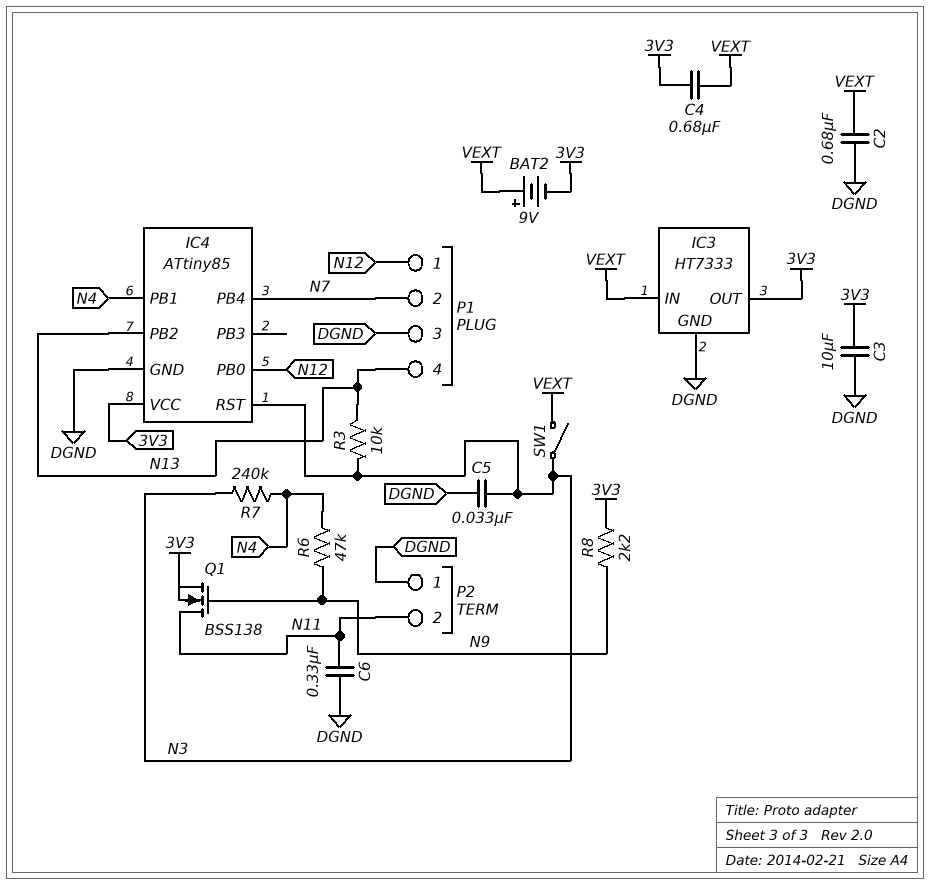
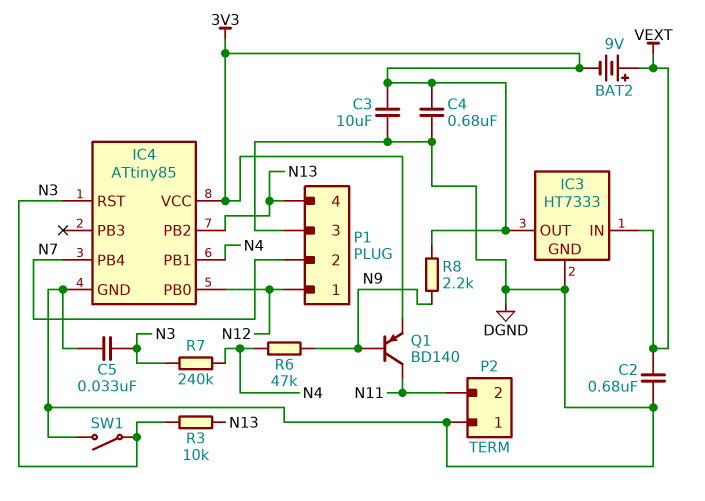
C4: 680nF (3V3, VEXT) -> 680nF (3V3, DGND)
C6: 330nF (DGND, N11) -> none
Q1: NMOS BSS138 (G N9, D N11, S 3V3) -> PNP BD140 (B N9, C N11, E 3V3)
SW1: switch (N3, VEXT) -> switch (DGND, N3)

